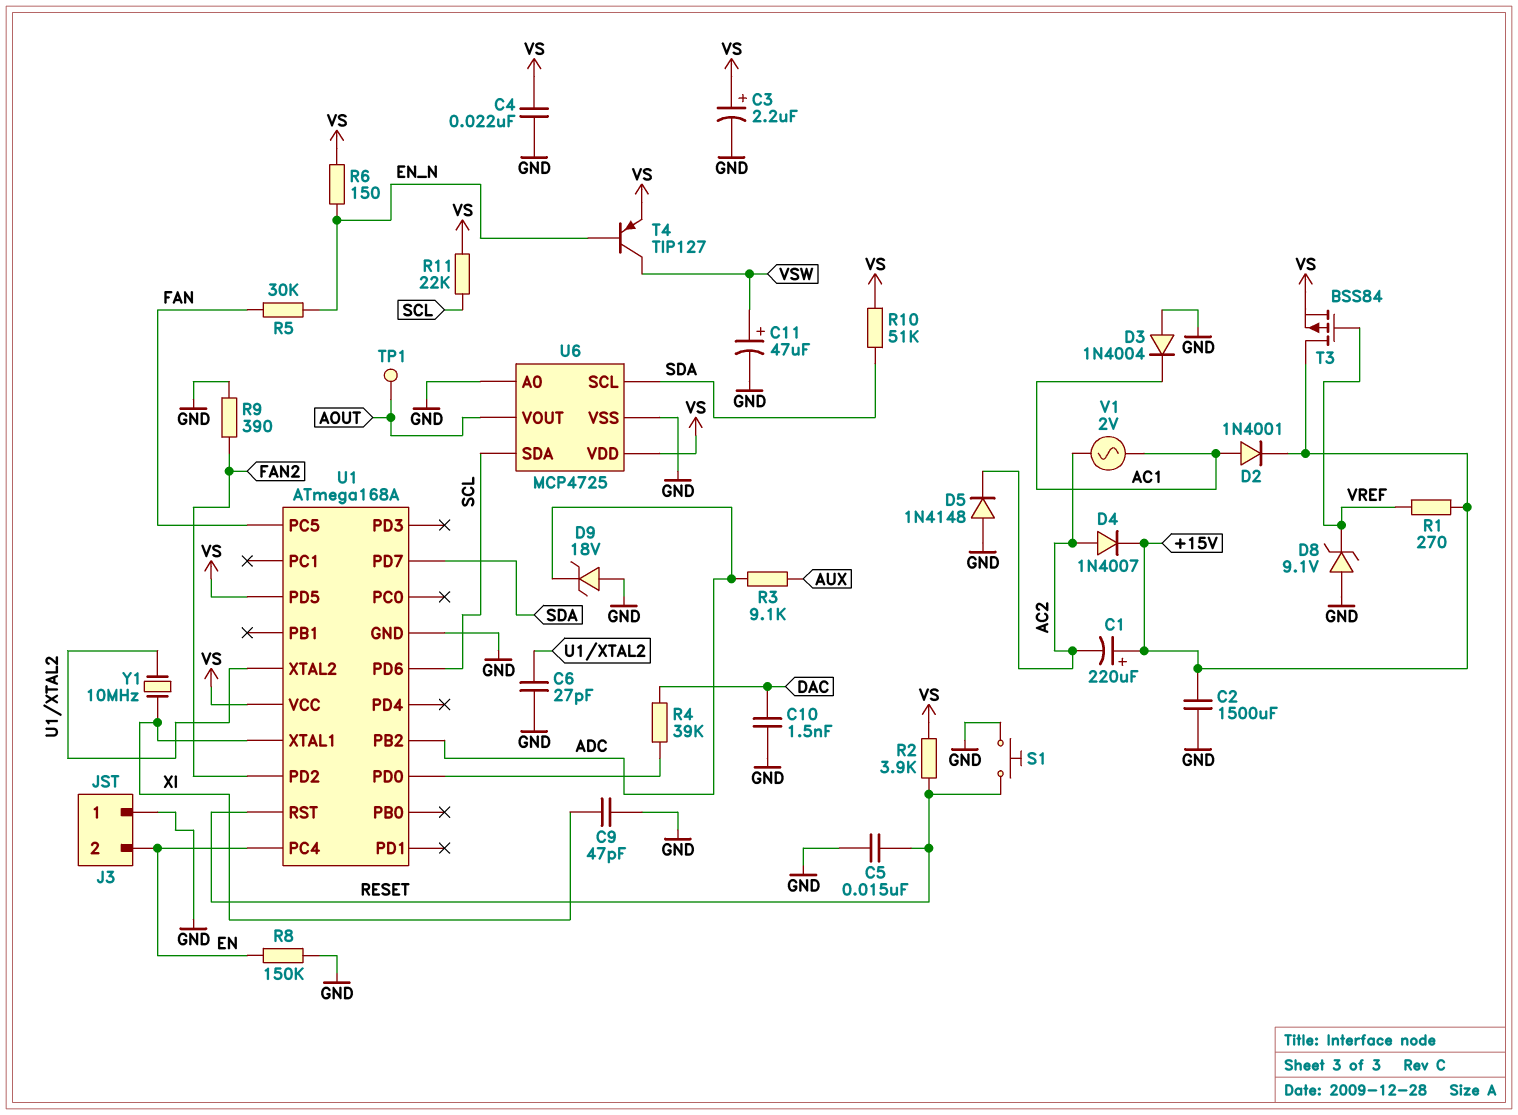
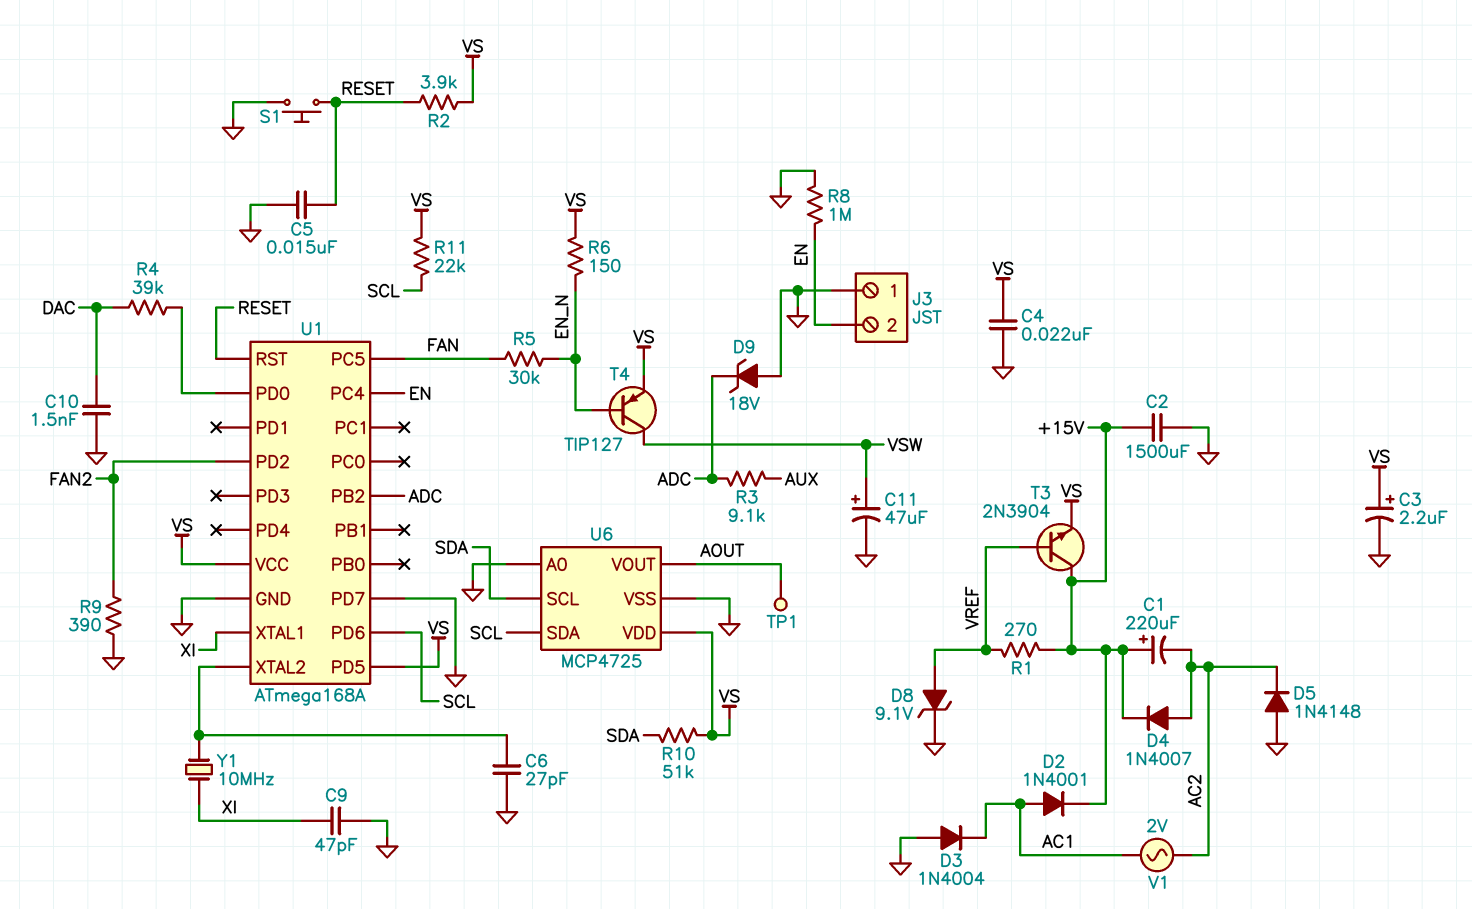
D8: zener 9.1V (A GND, K VREF) -> zener 9.1V (A VREF, K GND)
R8: 150k (EN, GND) -> 1M (EN, GND)
T3: PMOS BSS84 (G VREF, D +15V, S VS) -> NPN 2N3904 (B VREF, C +15V, E VS)
U1 pin PD7: SDA -> GND

